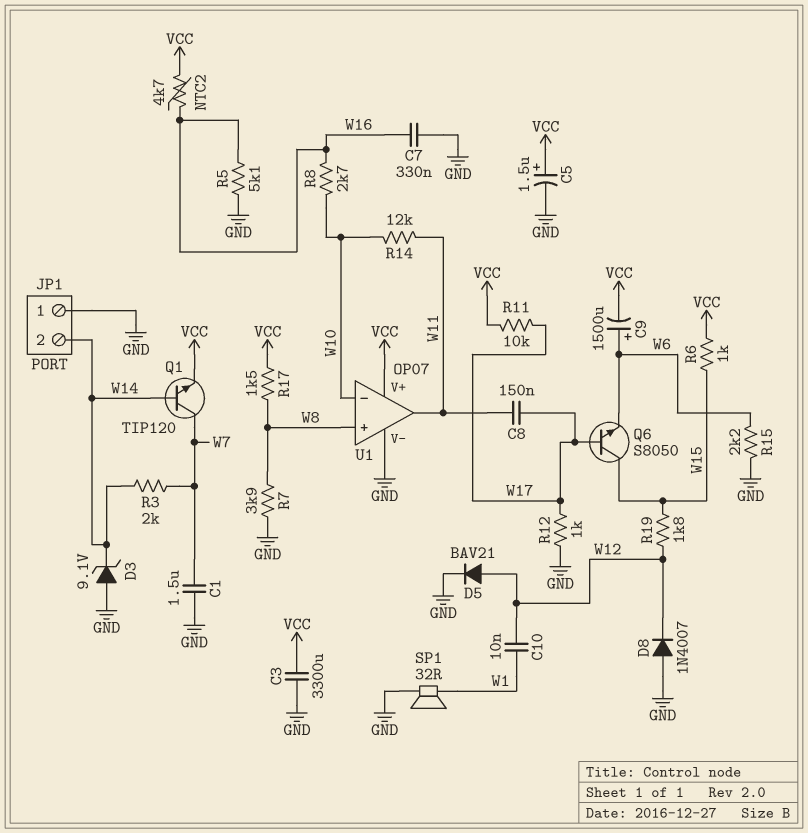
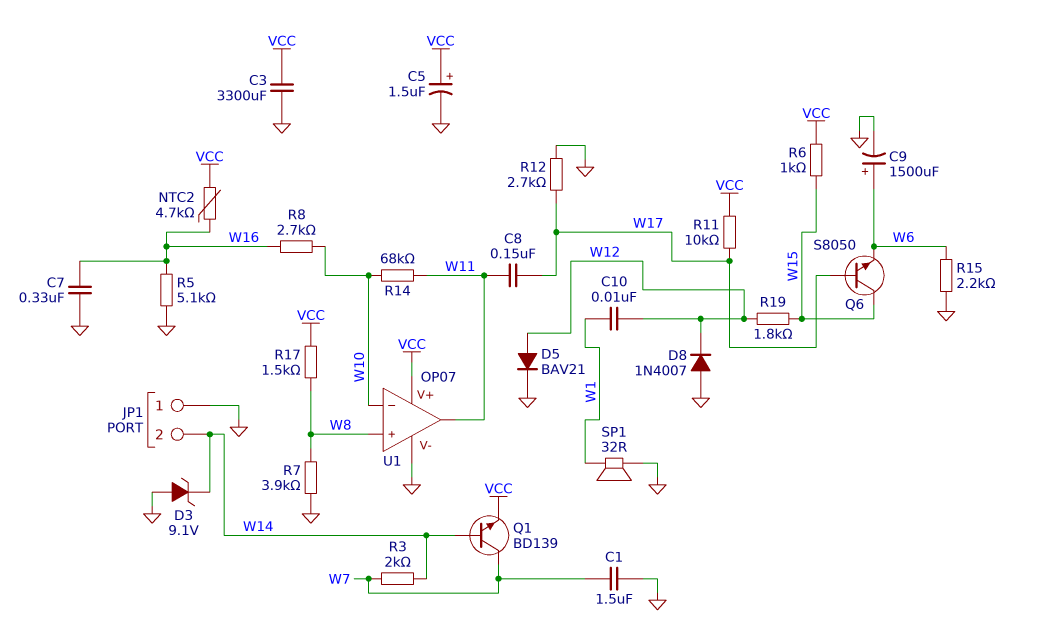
C9: 1500uF (plus W6, minus VCC) -> 1500uF (plus W6, minus GND)
Q1: NPN TIP120 (B W14, C W7, E VCC) -> NPN BD139 (B W14, C W7, E VCC)
R12: 1k (GND, W17) -> 2.7k (GND, W17)
R14: 12k (W10, W11) -> 68k (W10, W11)

